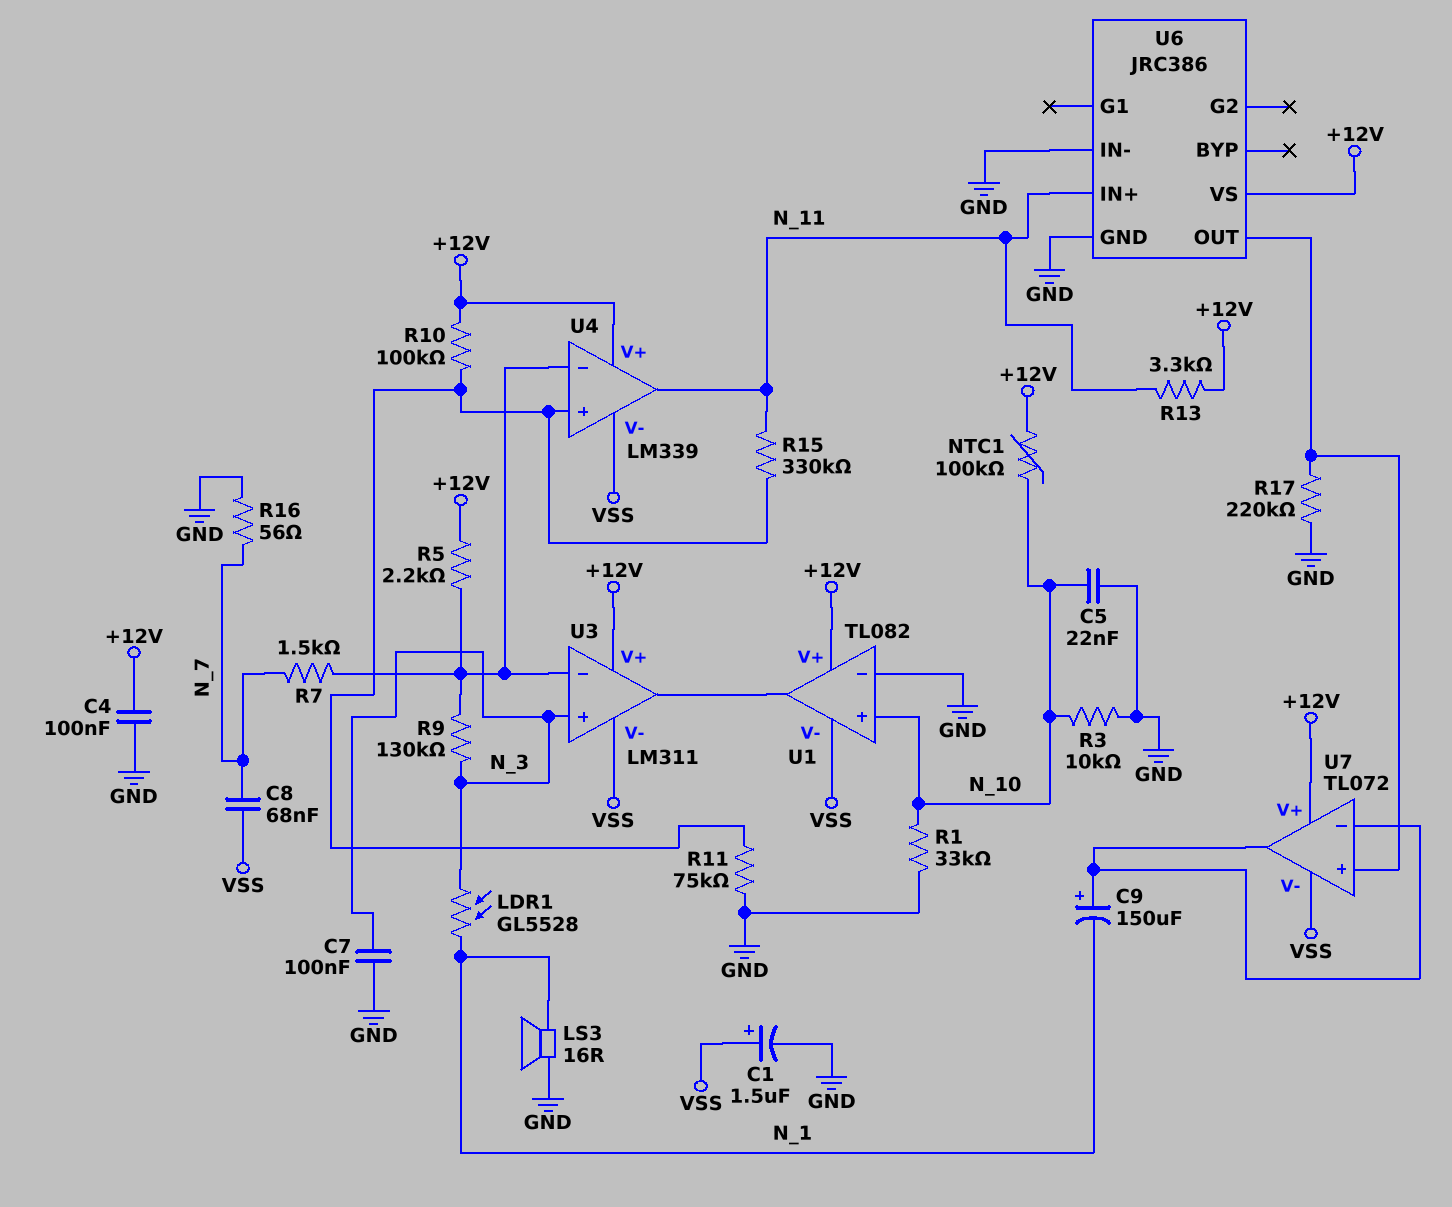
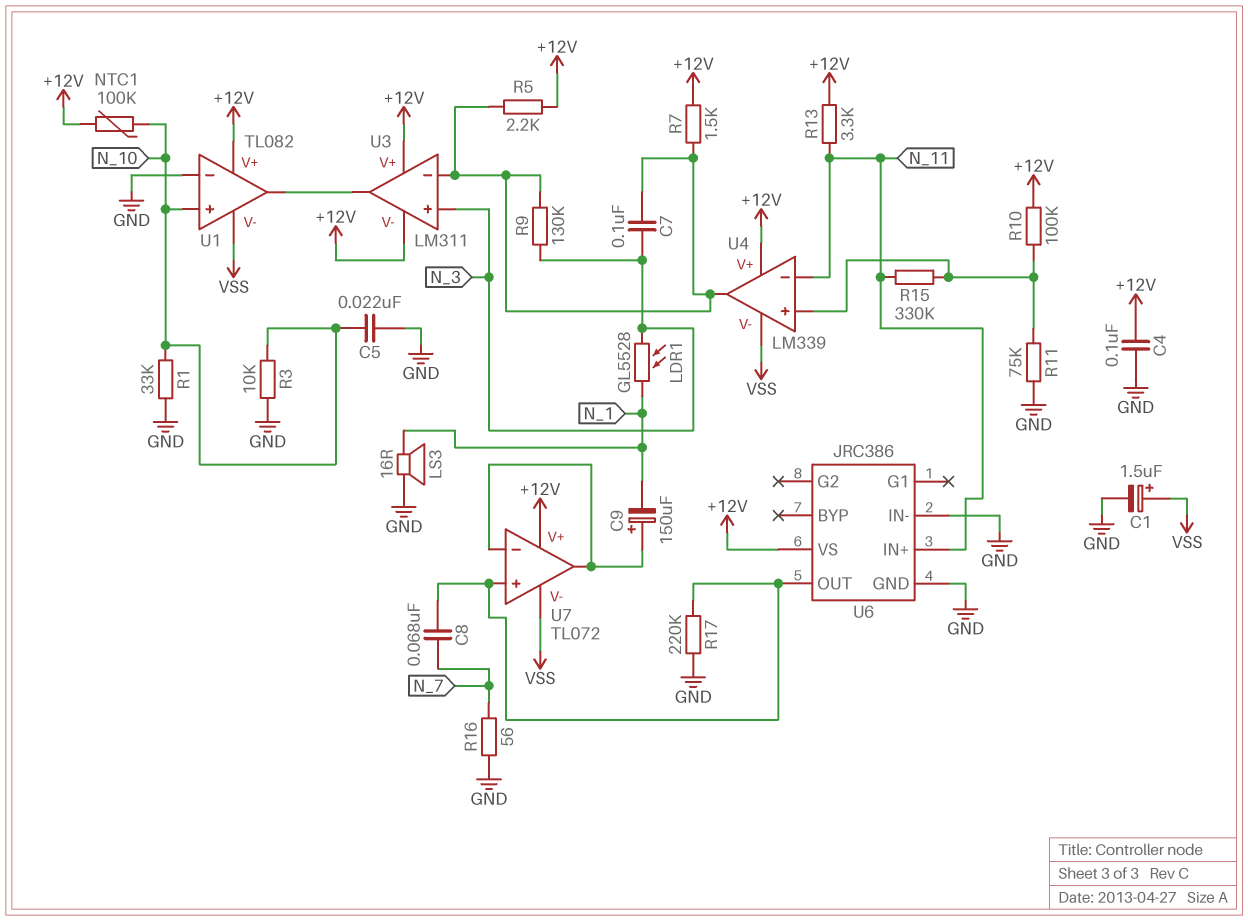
C7: 100nF (GND, N_3) -> 100nF (N_3, U3/in-)
C8: 68nF (N_7, VSS) -> 68nF (N_7, U6/OUT)
R7: 1.5k (N_7, U3/in-) -> 1.5k (+12V, U3/in-)
U3 pin V-: VSS -> +12V
U4 pin in-: U3/in- -> N_11
U4 pin out: N_11 -> U3/in-

